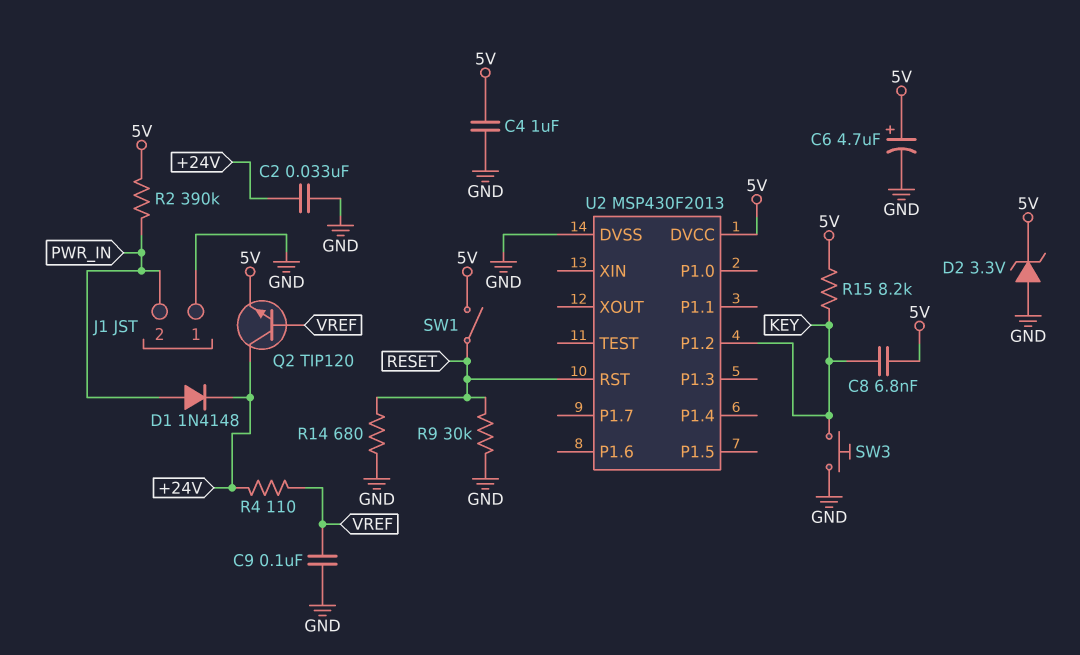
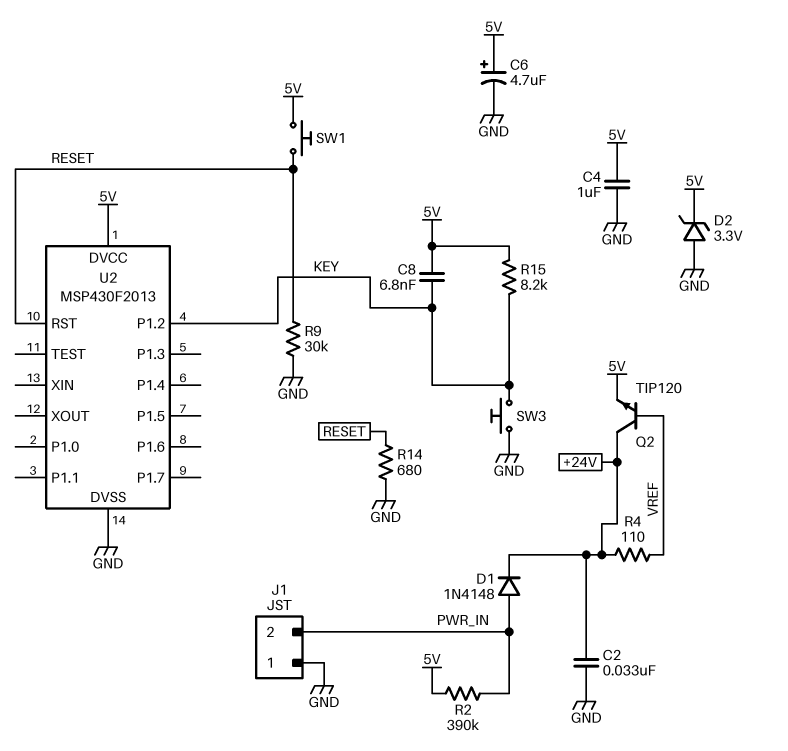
C9: 100nF (GND, VREF) -> none
SW1: switch (5V, RESET) -> button (5V, RESET)

